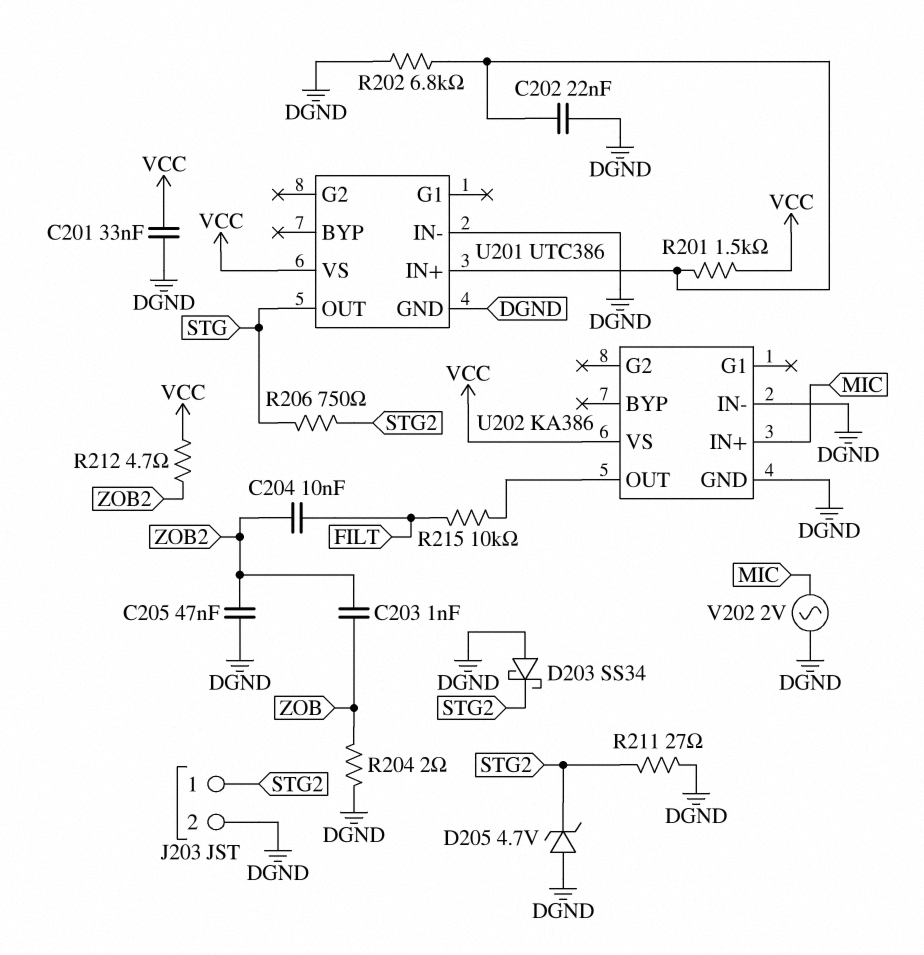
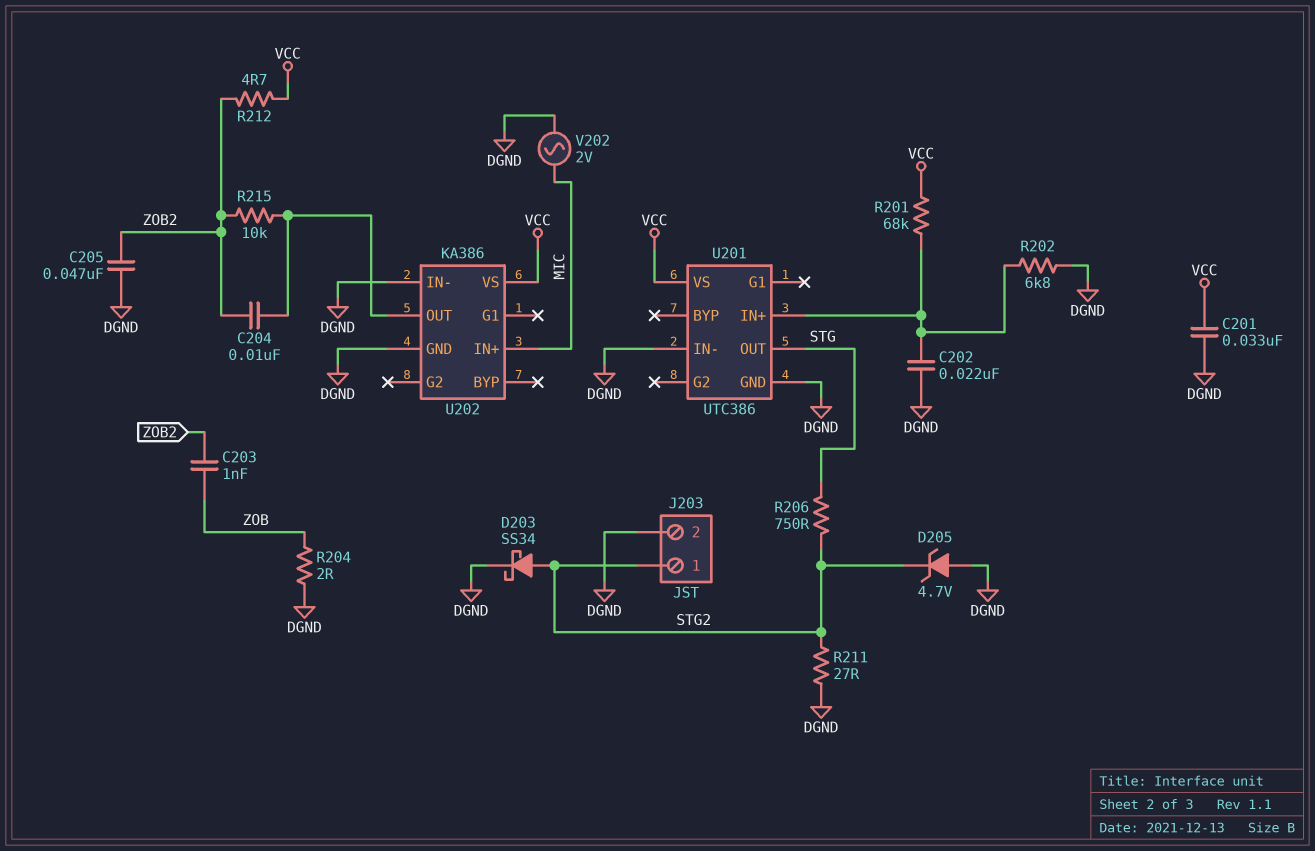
C204: 10nF (FILT, ZOB2) -> 10nF (U202/OUT, ZOB2)
D203: schottky SS34 (A DGND, K STG2) -> schottky SS34 (A STG2, K DGND)
R201: 1.5k (U201/IN+, VCC) -> 68k (U201/IN+, VCC)
R215: 10k (FILT, U202/OUT) -> 10k (U202/OUT, ZOB2)

